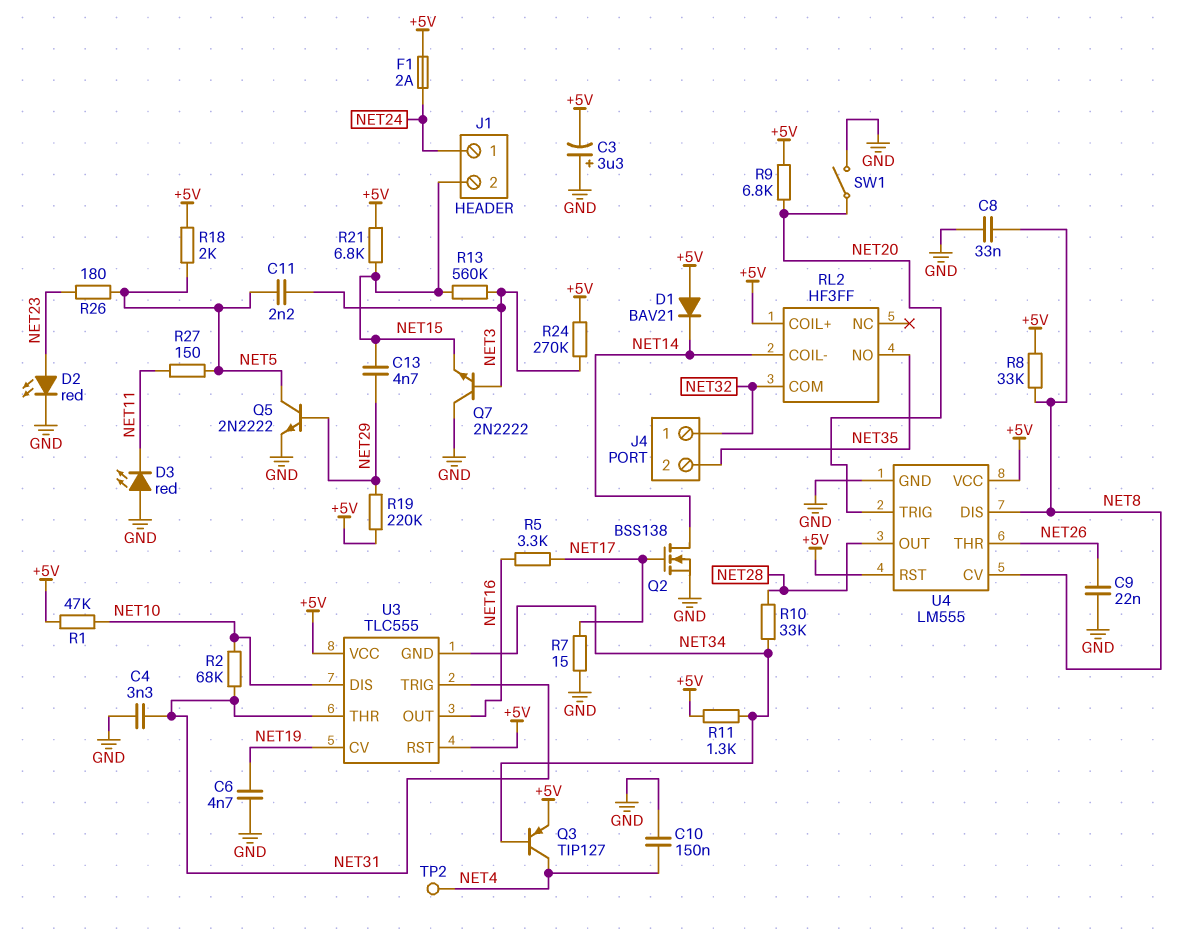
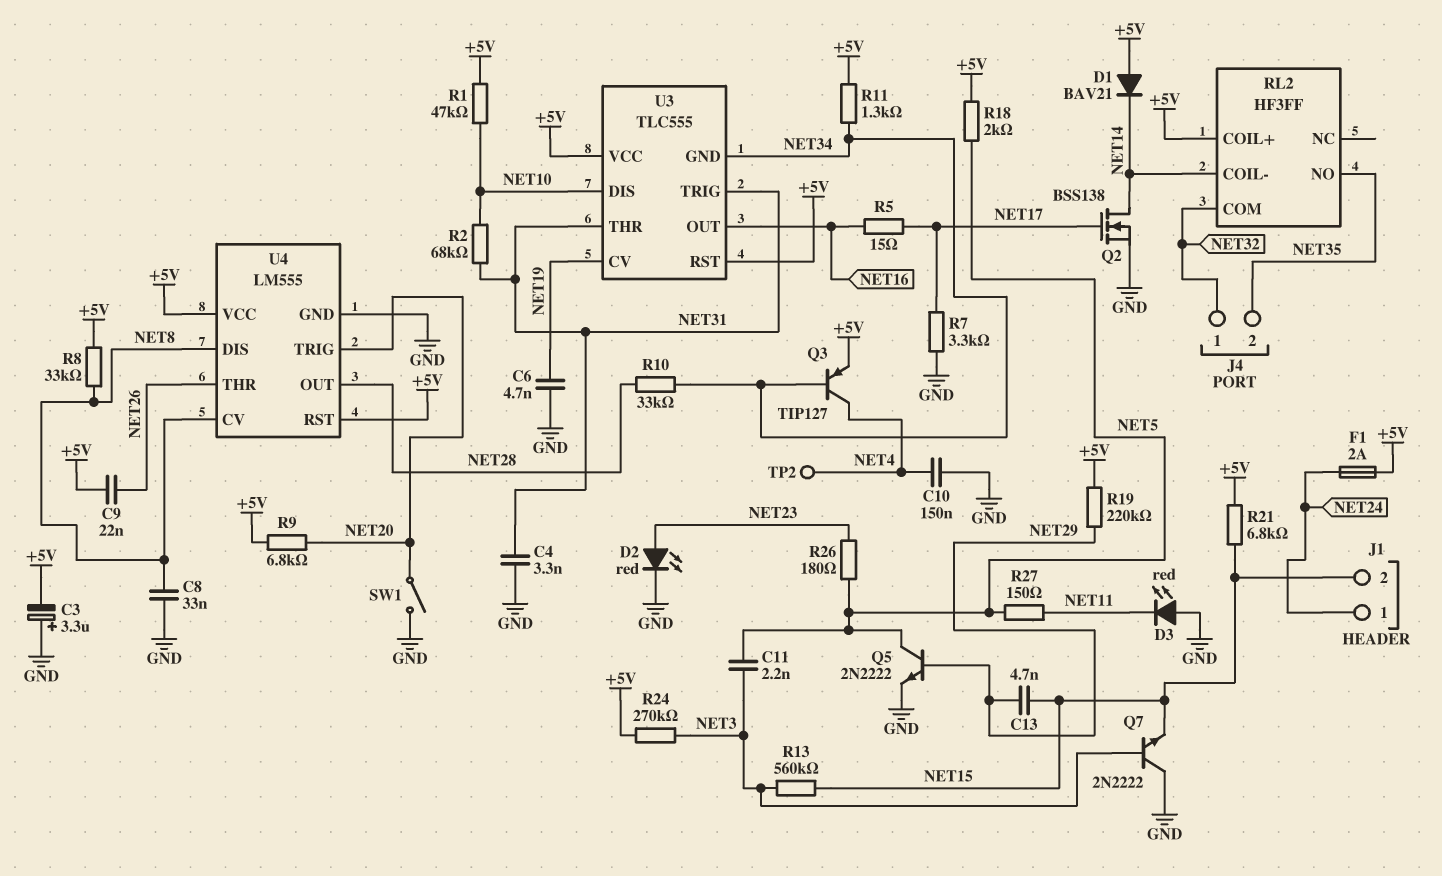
C9: 22nF (GND, NET26) -> 22nF (+5V, NET26)
R5: 3.3k (NET16, NET17) -> 15 (NET16, NET17)
R7: 15 (GND, NET17) -> 3.3k (GND, NET17)

